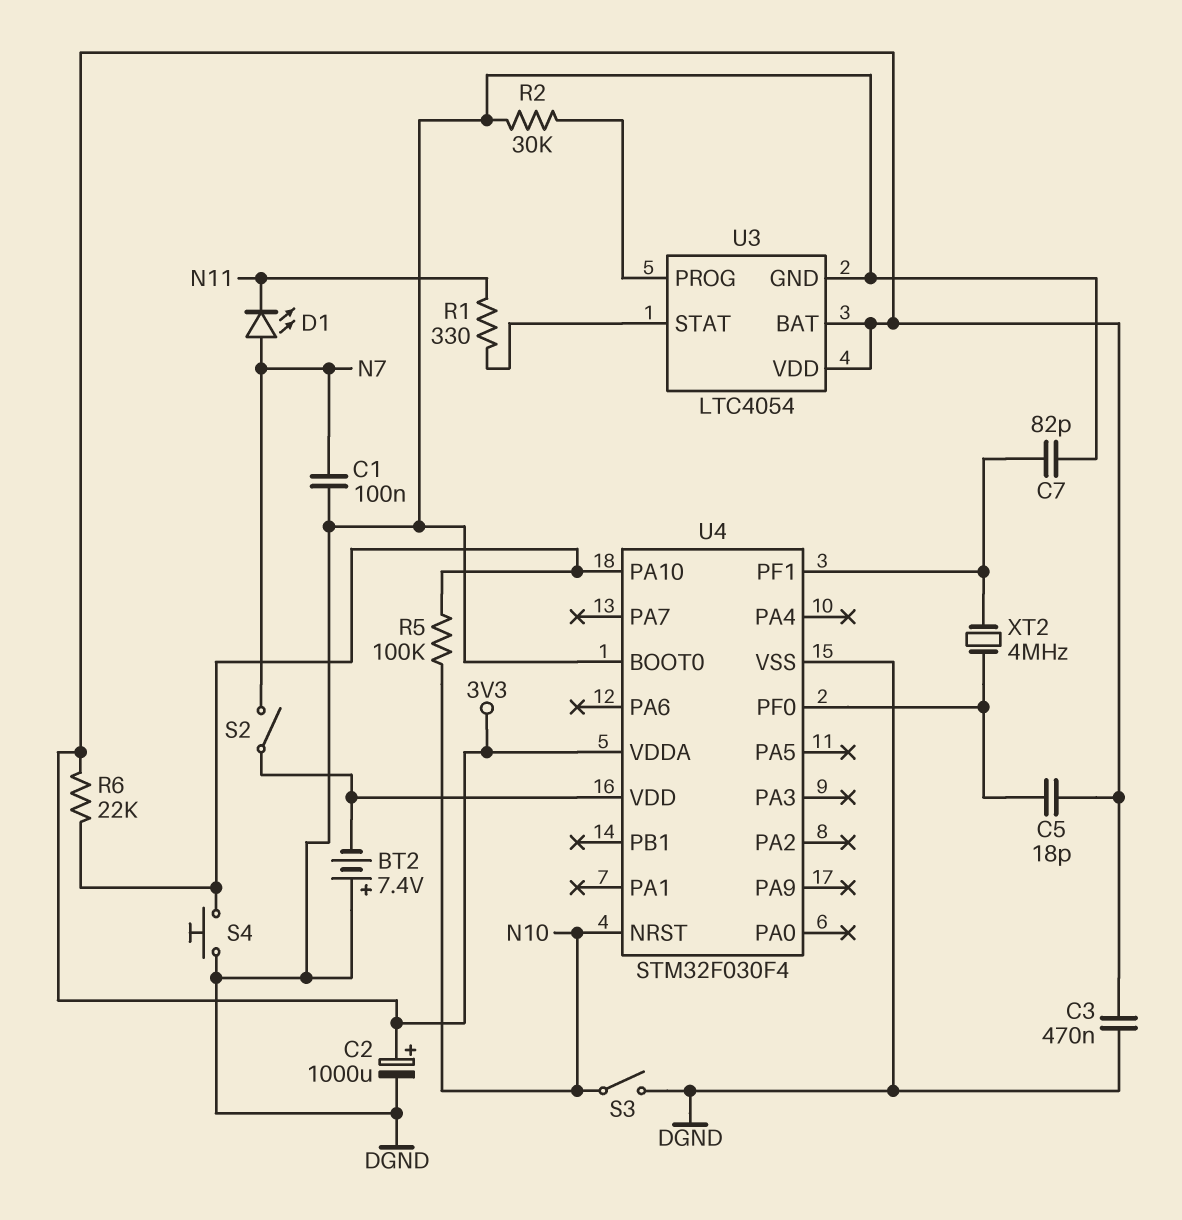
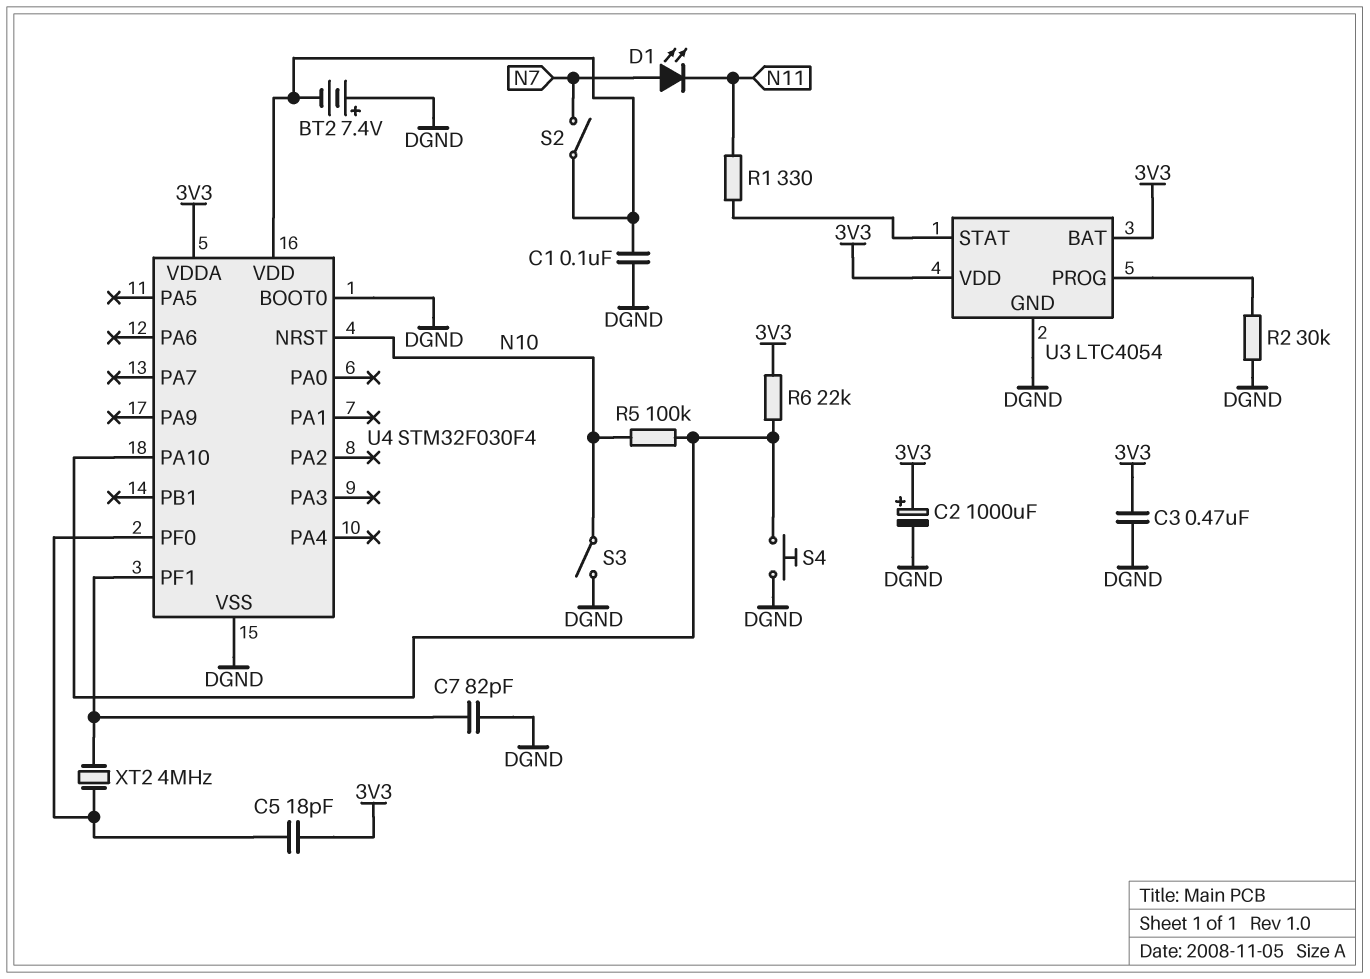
C1: 100nF (DGND, N7) -> 100nF (DGND, U4/VDD)

